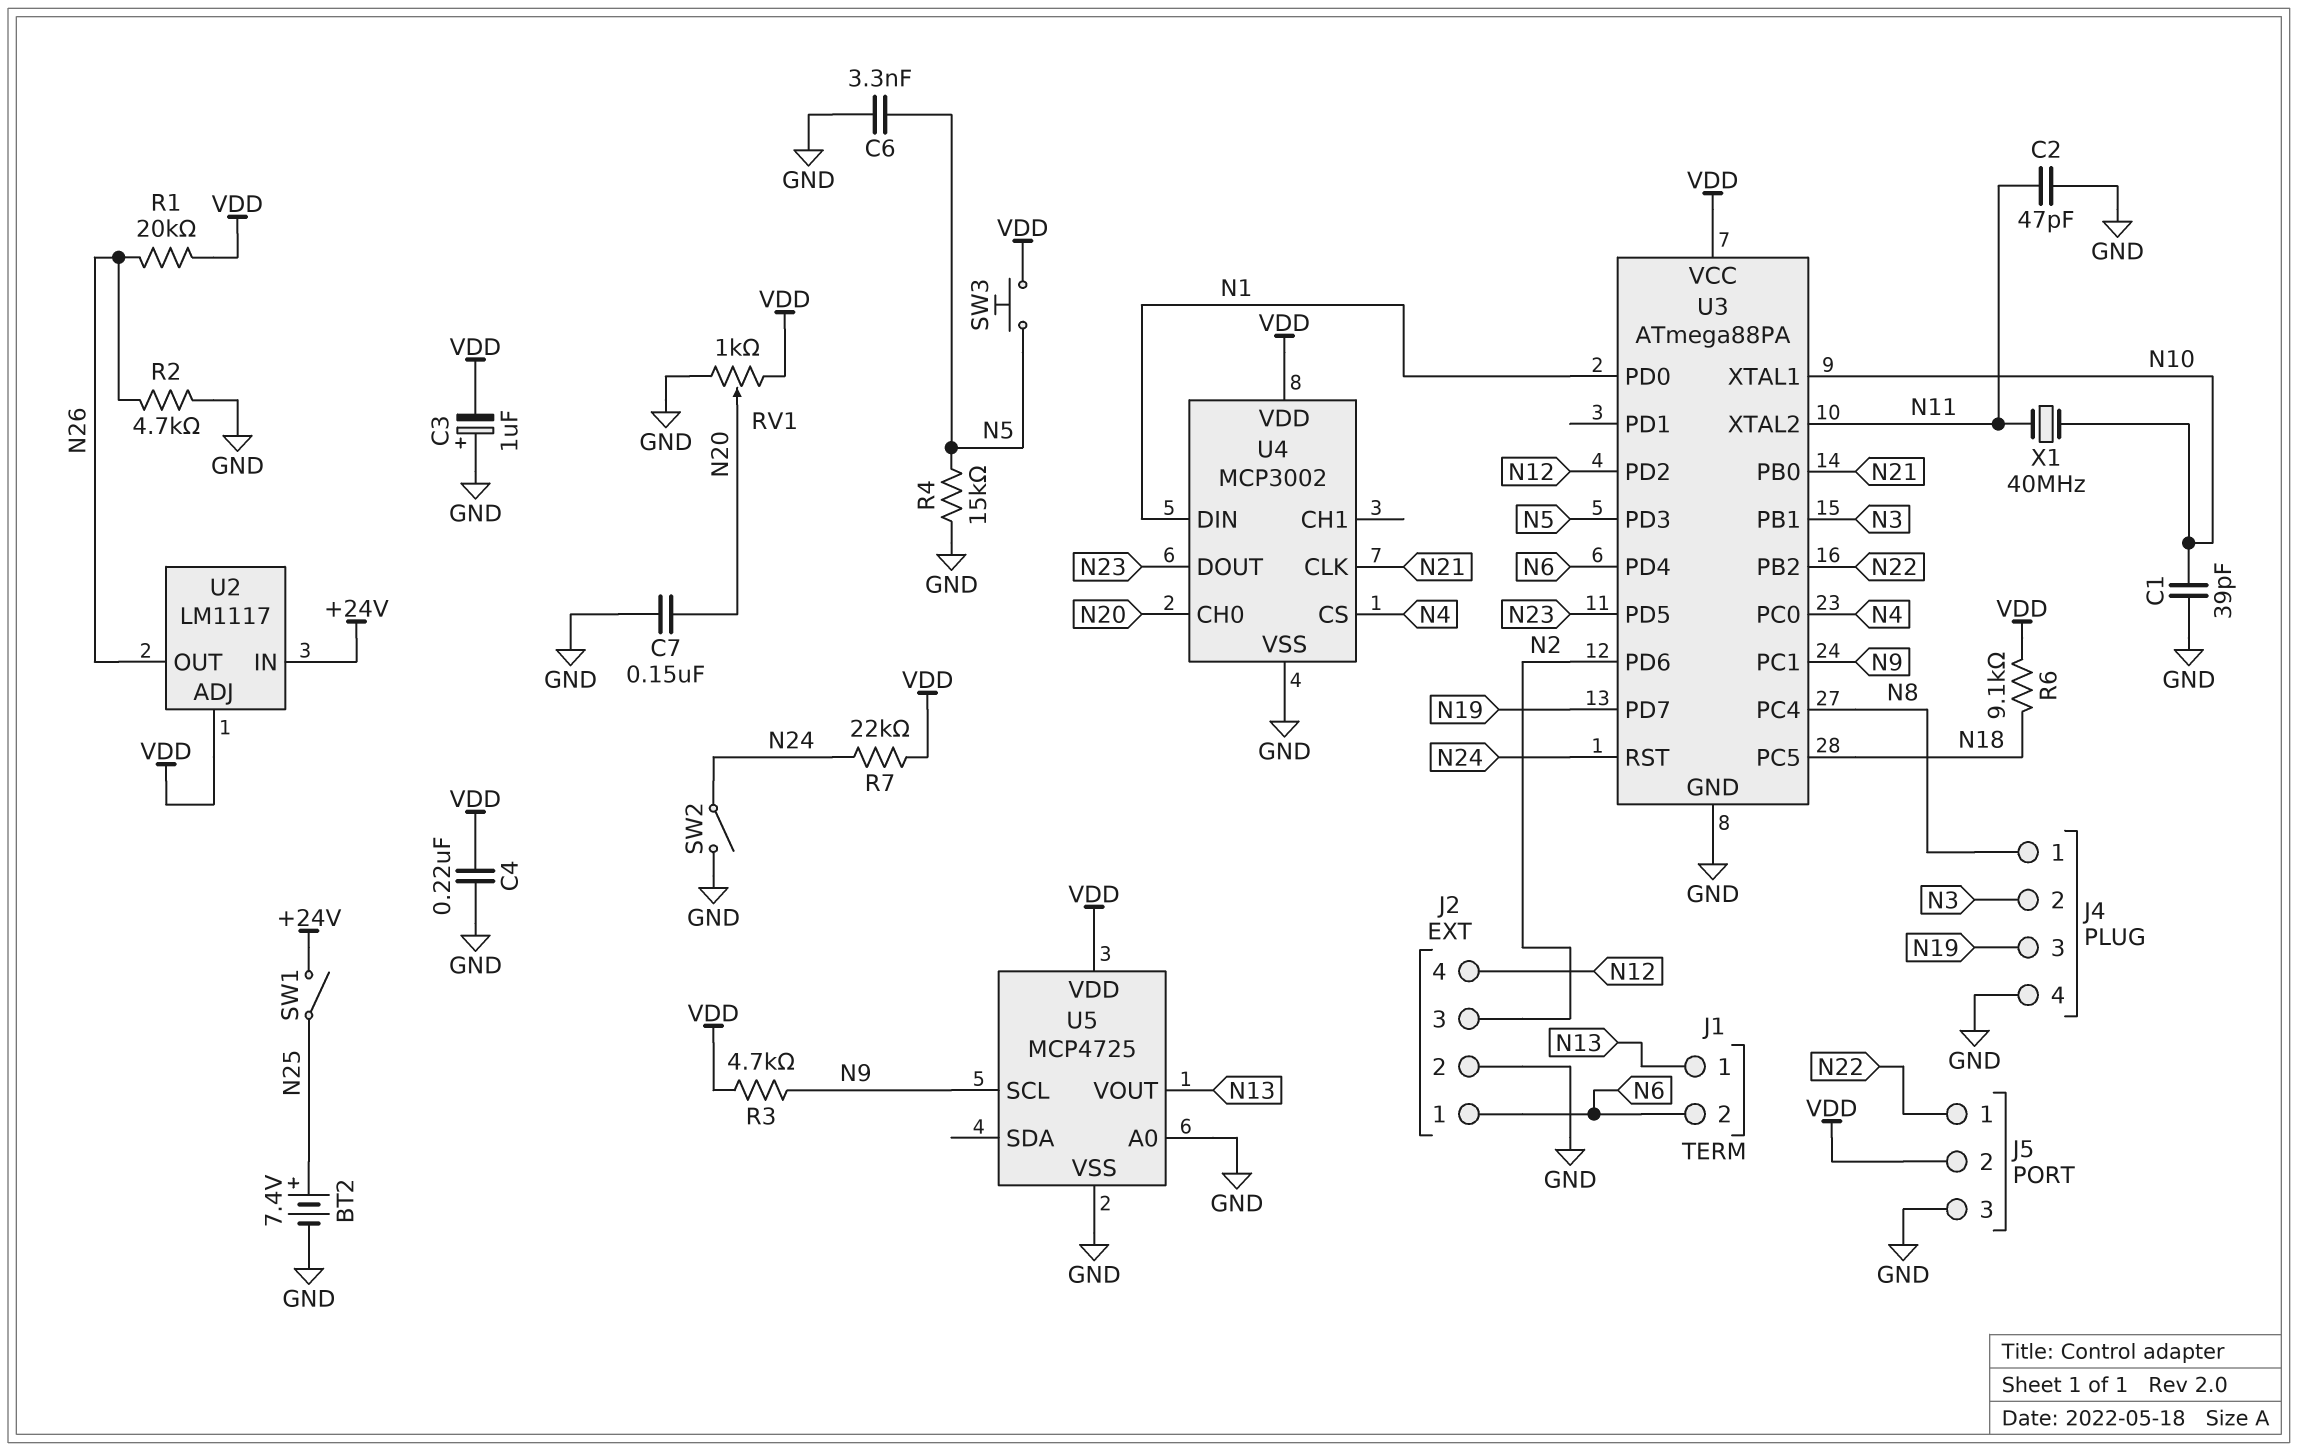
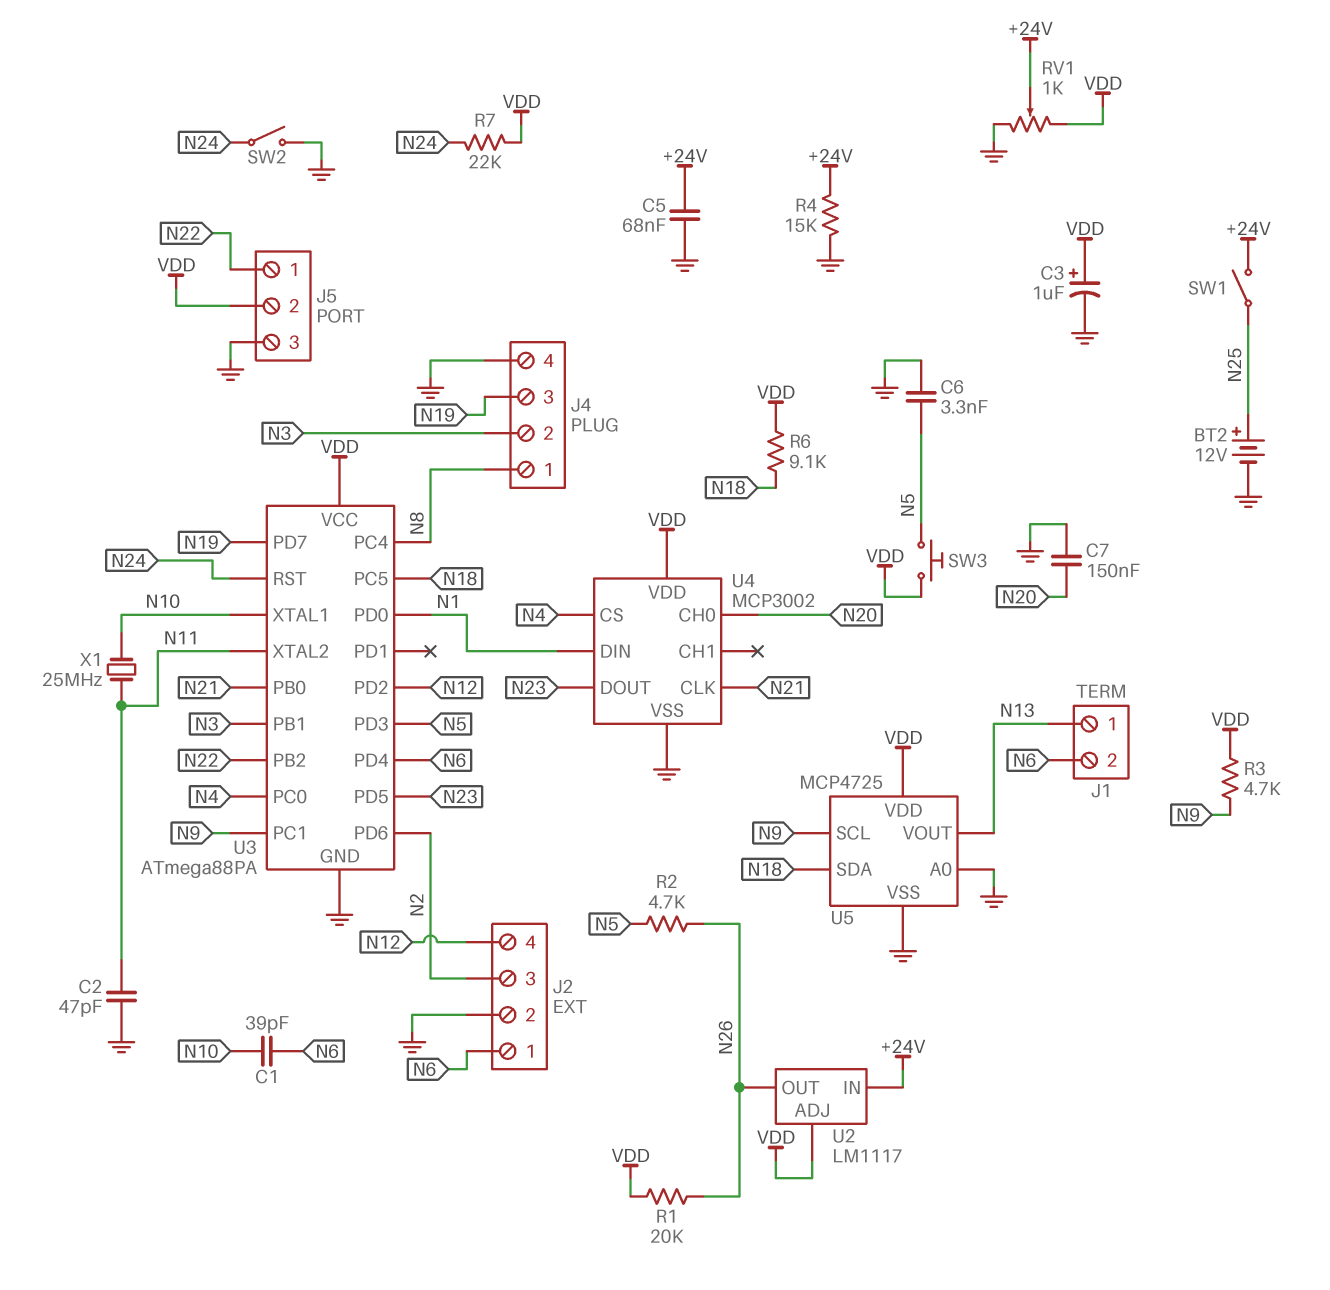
BT2: 7.4V (plus N25, minus GND) -> 12V (plus N25, minus GND)
C1: 39pF (GND, N10) -> 39pF (N6, N10)
C3: 1uF (plus GND, minus VDD) -> 1uF (plus VDD, minus GND)
C4: 220nF (GND, VDD) -> none
C5: none -> 68nF (+24V, GND)
R2: 4.7k (GND, N26) -> 4.7k (N5, N26)
R4: 15k (GND, N5) -> 15k (+24V, GND)
RV1: 1k (GND, VDD, wiper N20) -> 1k (GND, VDD, wiper +24V)
U5 pin SDA: none -> N18
X1: 40MHz (N10, N11) -> 25MHz (N10, N11)

